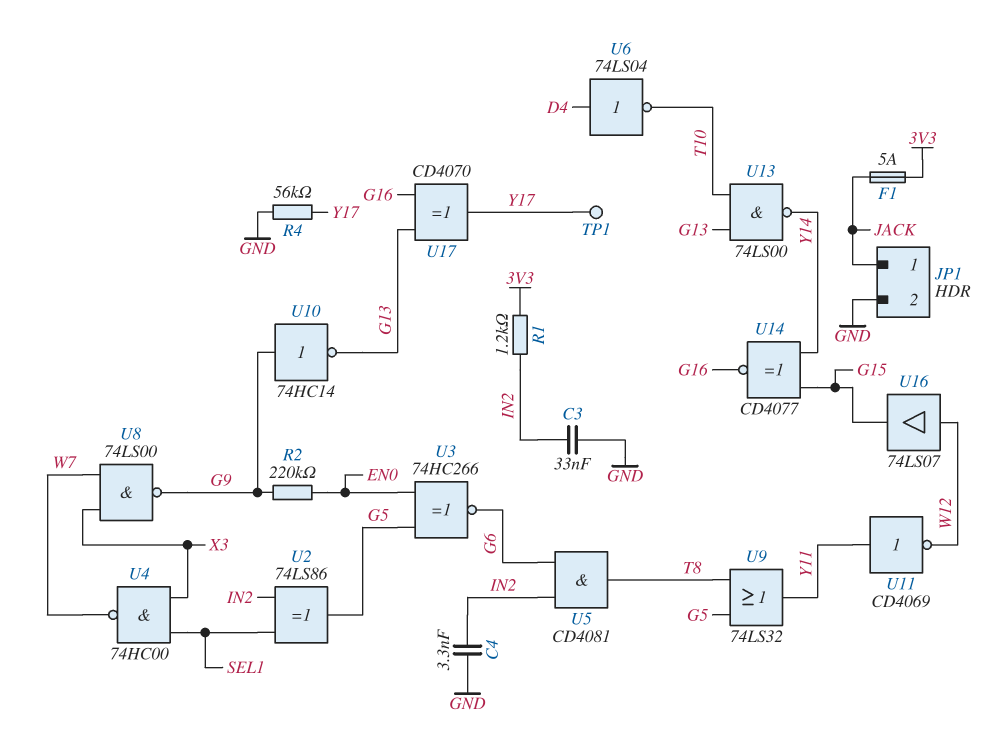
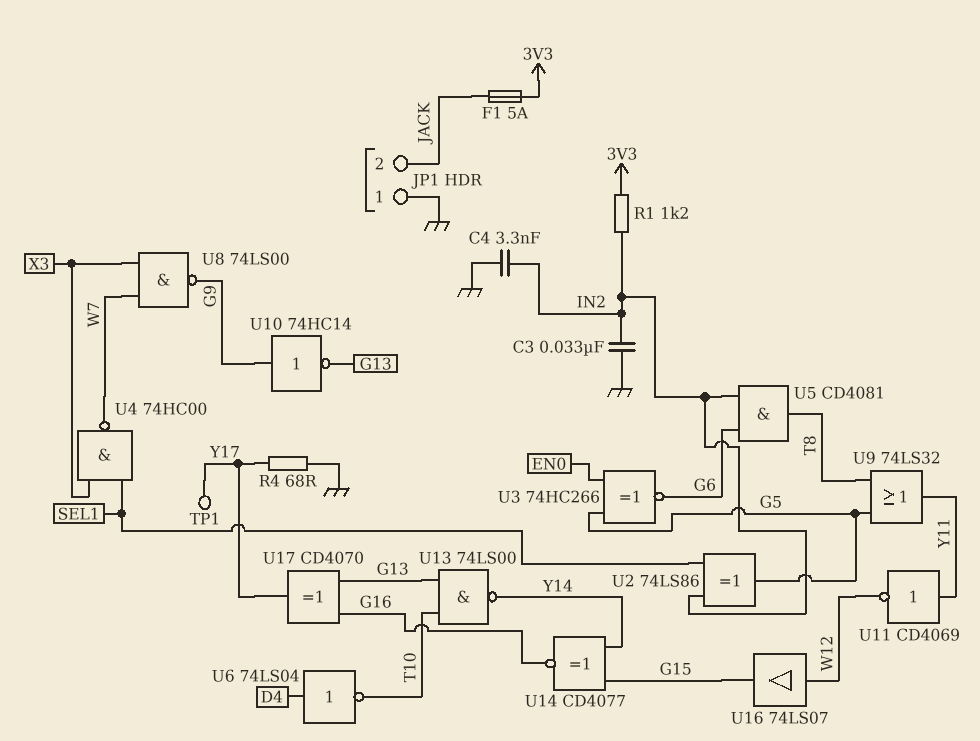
JP1 pin 1: JACK -> GND
JP1 pin 2: GND -> JACK
R2: 220k (EN0, G9) -> none
R4: 56k (GND, Y17) -> 68 (GND, Y17)

